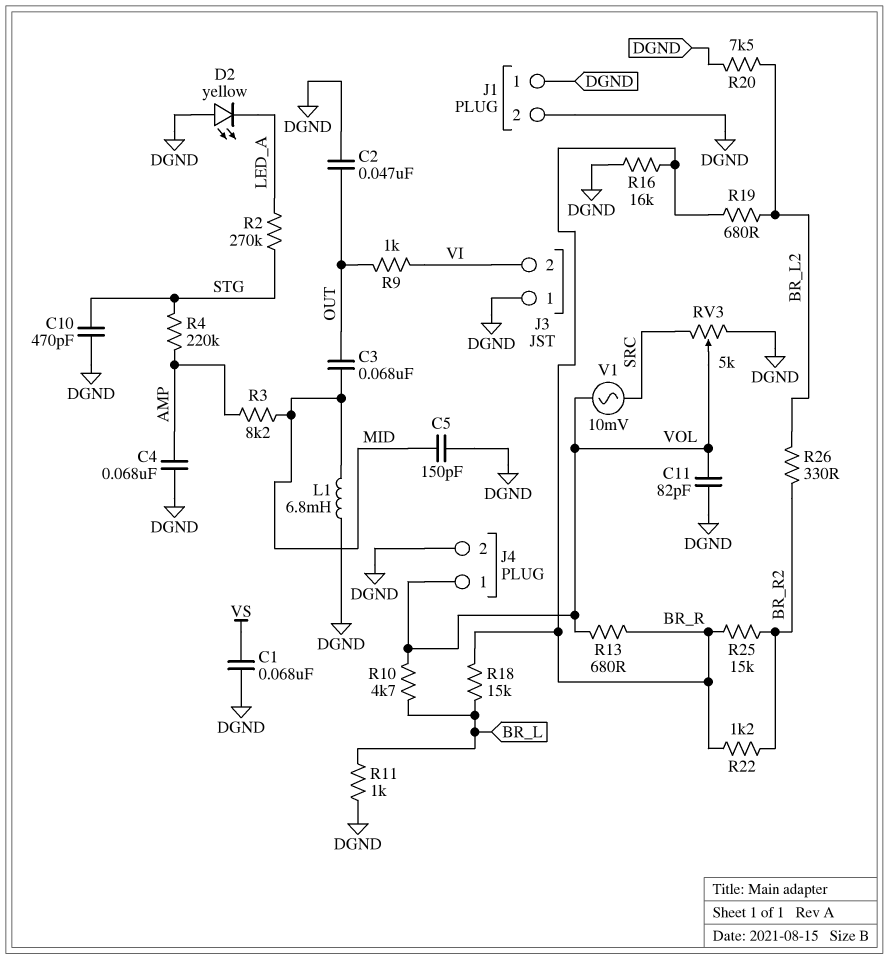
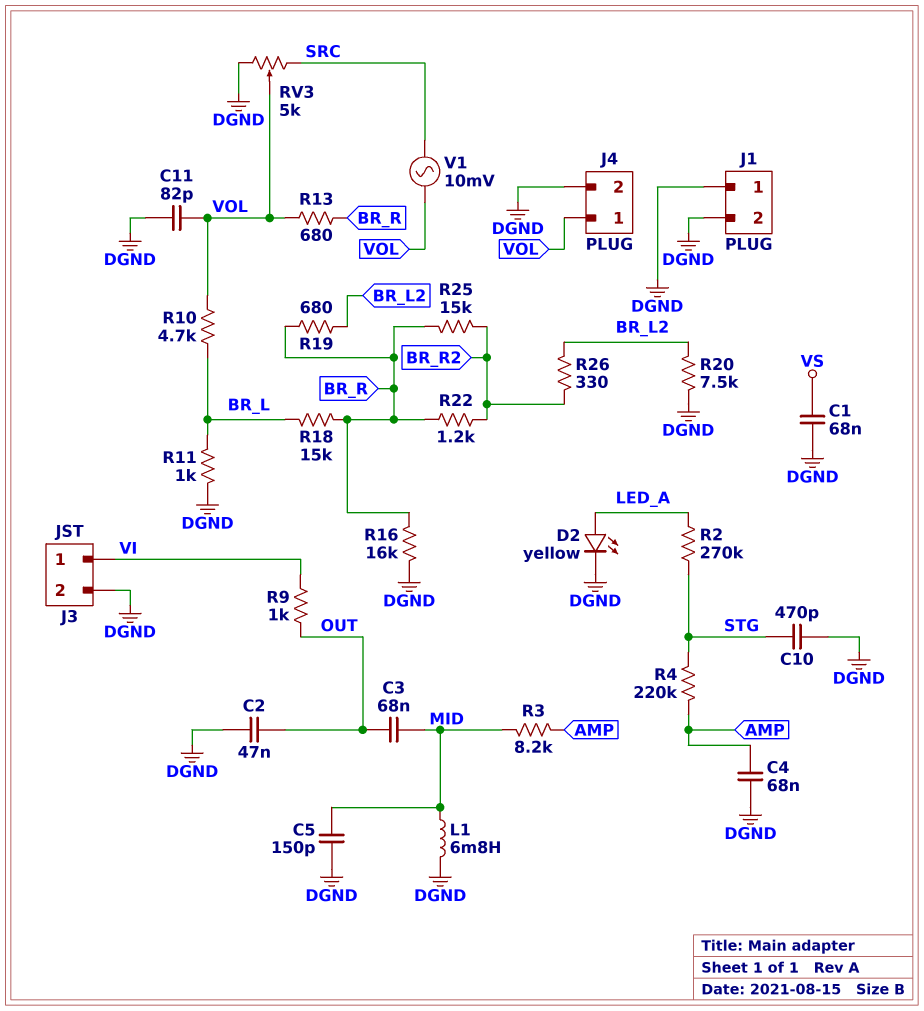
D2: LED yellow (A DGND, K LED_A) -> LED yellow (A LED_A, K DGND)
J3 pin 1: DGND -> VI
J3 pin 2: VI -> DGND

